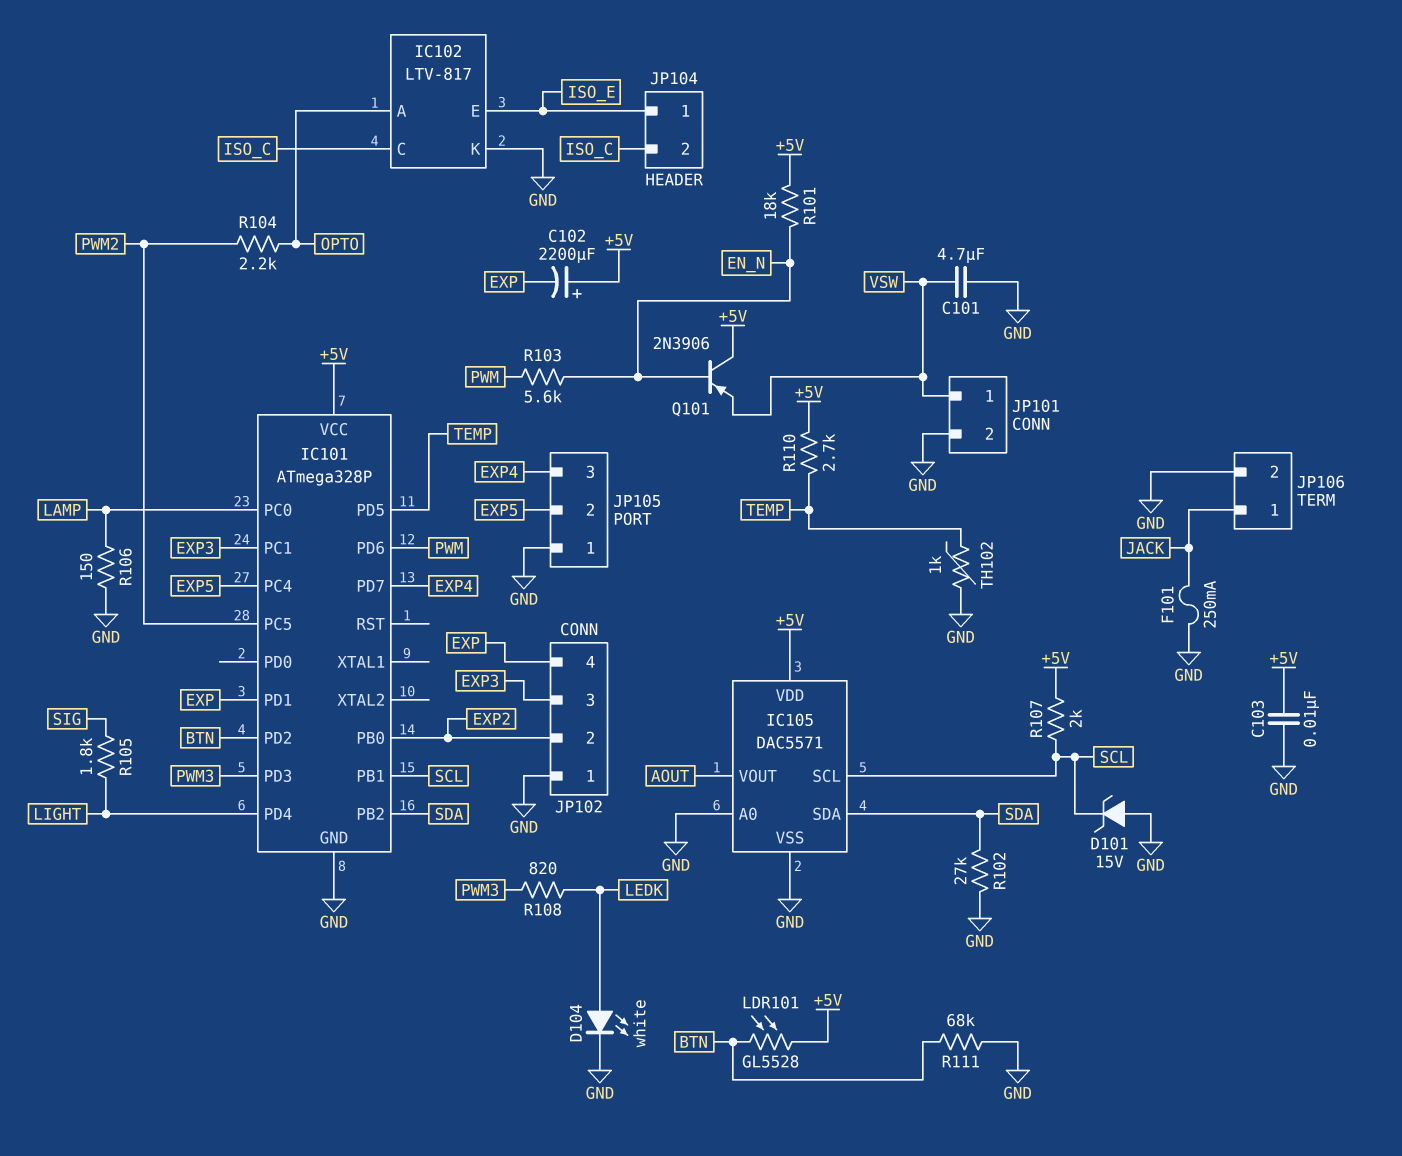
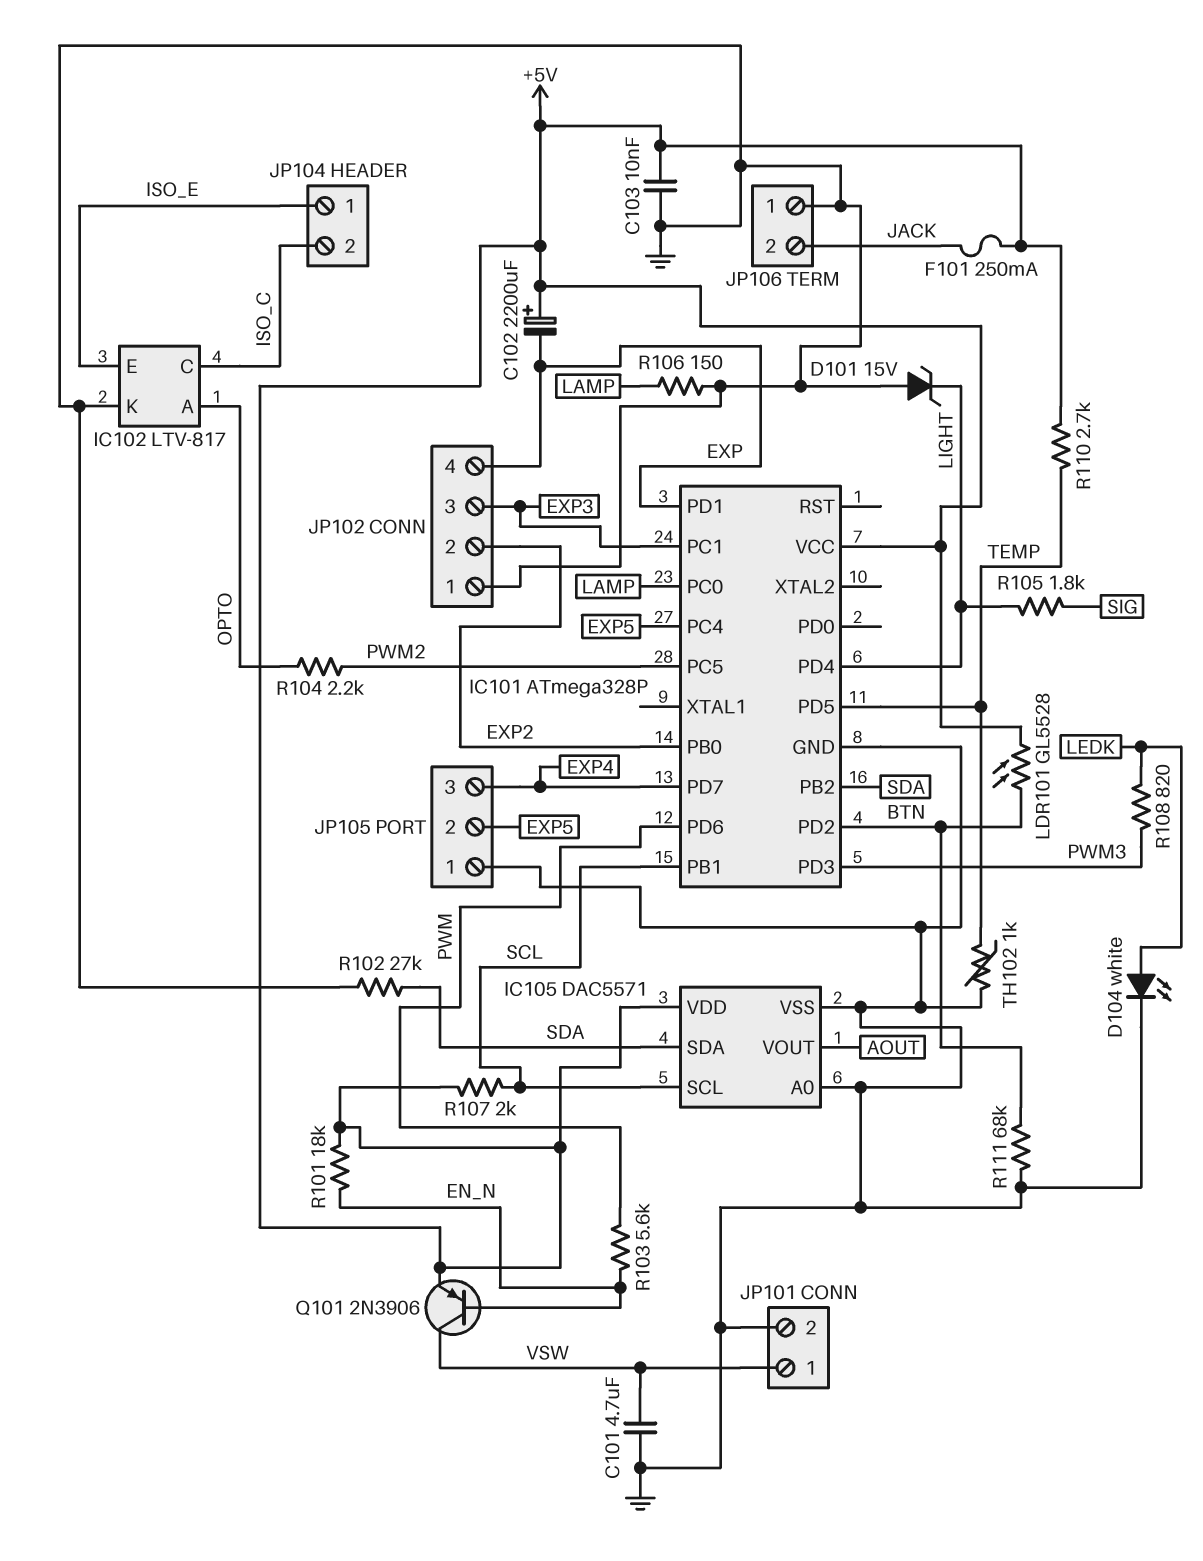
D101: zener 15V (A GND, K SCL) -> zener 15V (A GND, K LIGHT)
F101: 250mA (GND, JACK) -> 250mA (+5V, JACK)
JP106 pin 1: JACK -> GND
JP106 pin 2: GND -> JACK
Q101: PNP 2N3906 (B EN_N, C +5V, E VSW) -> PNP 2N3906 (B EN_N, C VSW, E +5V)

